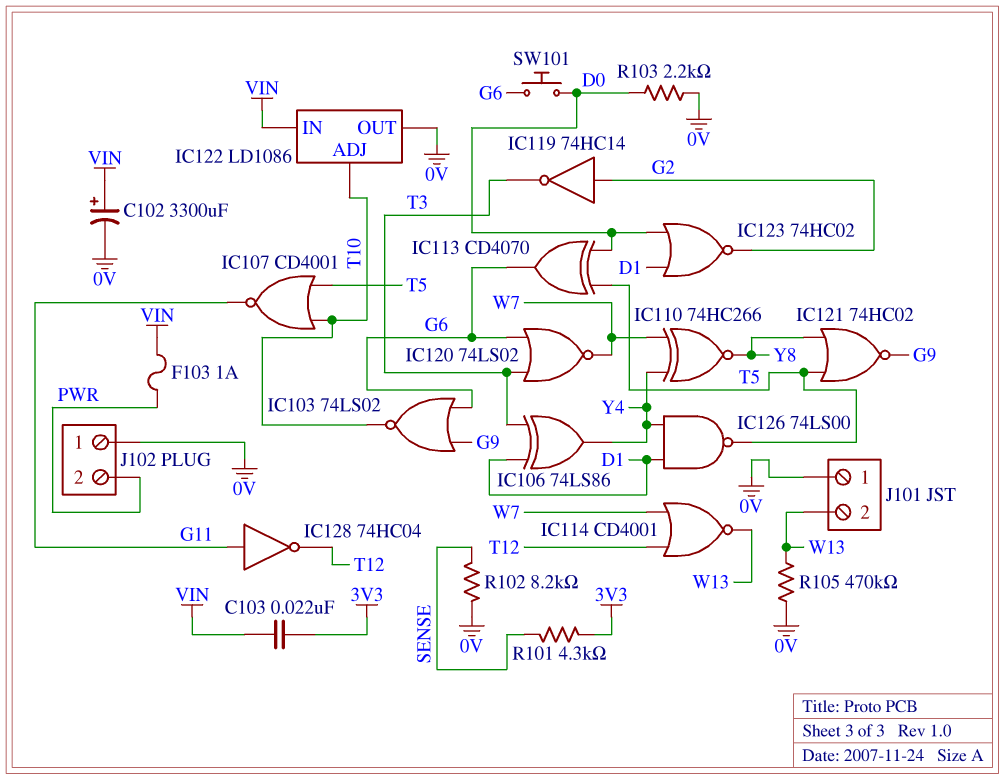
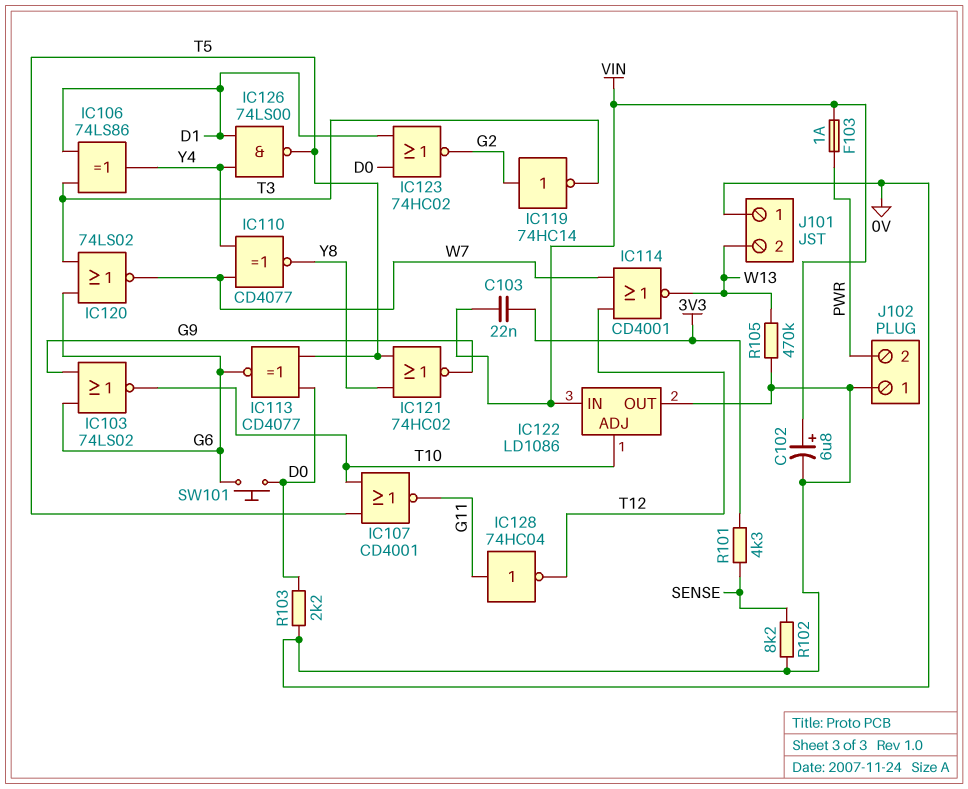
C102: 3300uF (plus VIN, minus 0V) -> 6.8uF (plus VIN, minus 0V)
IC110: XNOR 74HC266 (in W7, in Y4, out Y8) -> XNOR CD4077 (in W7, in Y4, out Y8)
IC113: XOR CD4070 (in D0, in T5, out G6) -> XNOR CD4077 (in D0, in T5, out G6)

